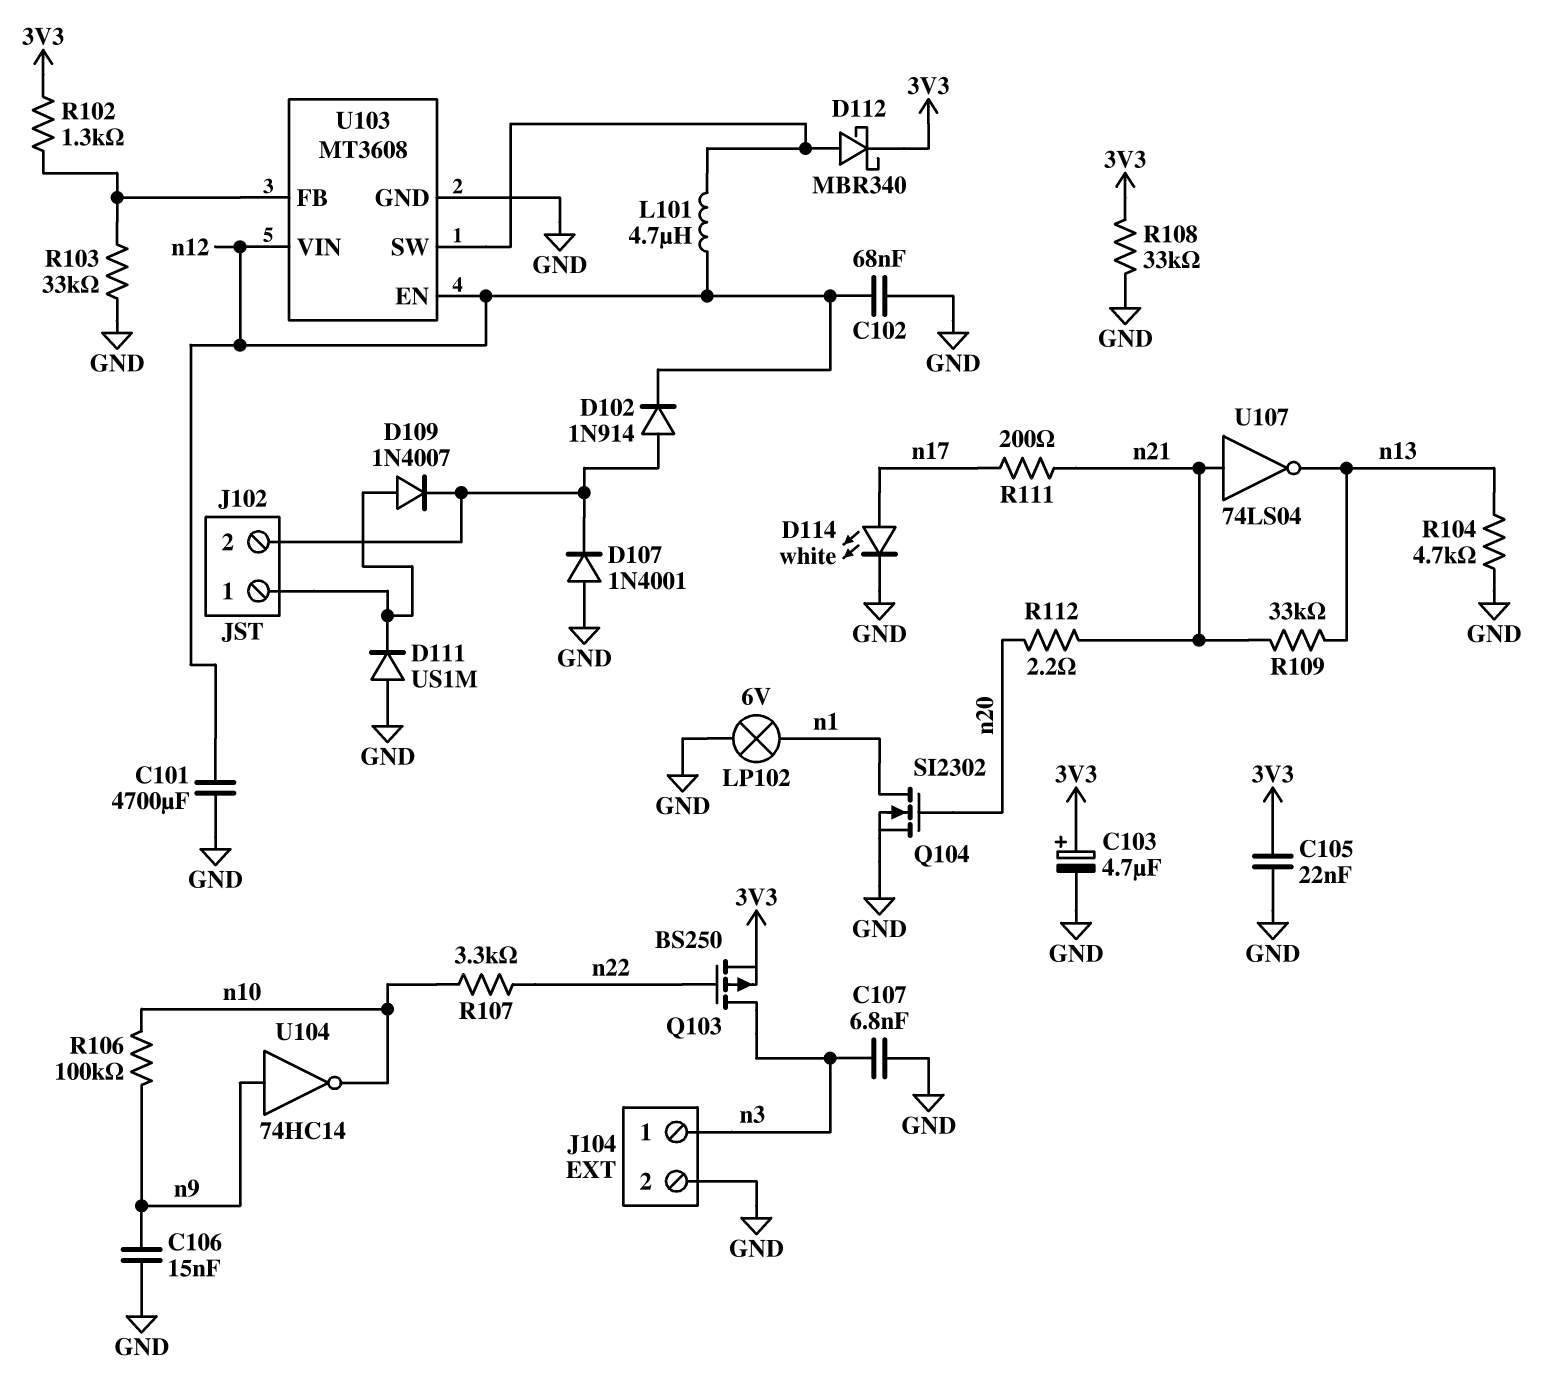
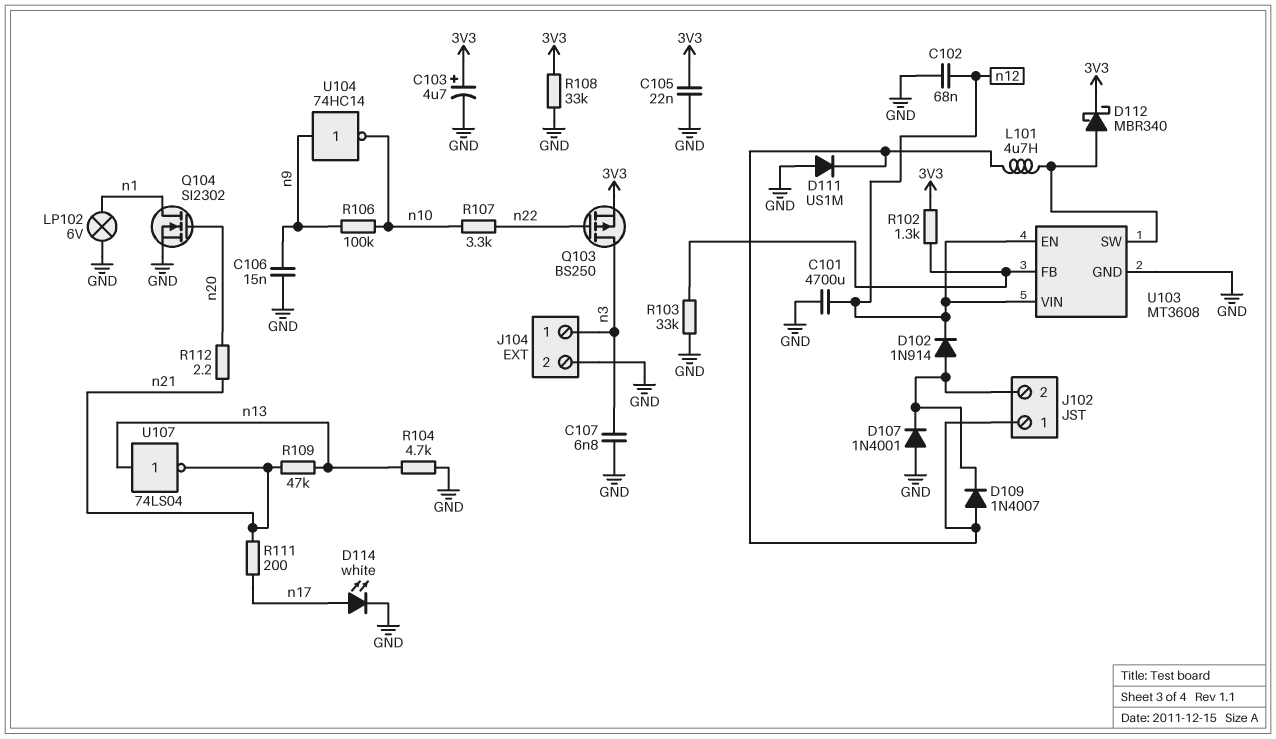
L101: 4.7uH (U103/SW, n12) -> 4.7uH (J102/1, U103/SW)
R109: 33k (n13, n21) -> 47k (n13, n21)
U107: NOT 74LS04 (in n21, out n13) -> NOT 74LS04 (in n13, out n21)

